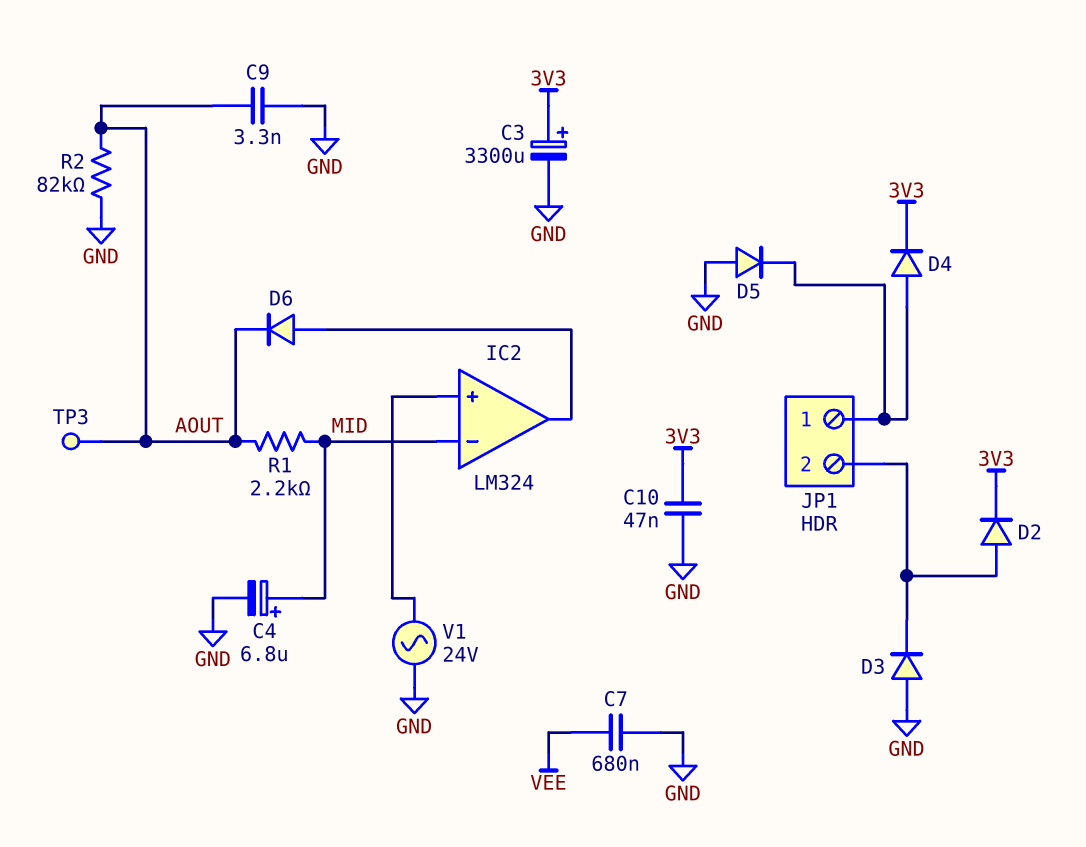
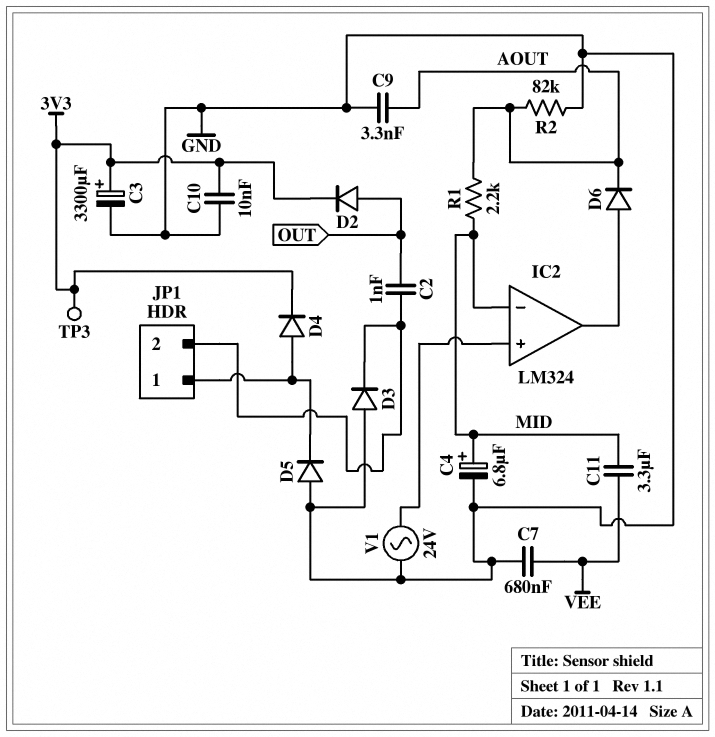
C2: none -> 1nF (JP1/2, OUT)
C10: 47nF (3V3, GND) -> 10nF (3V3, GND)
C11: none -> 3.3uF (MID, VEE)
D2: diode (A JP1/2, K 3V3) -> diode (A OUT, K 3V3)
TP3: test point (AOUT) -> test point (3V3)

